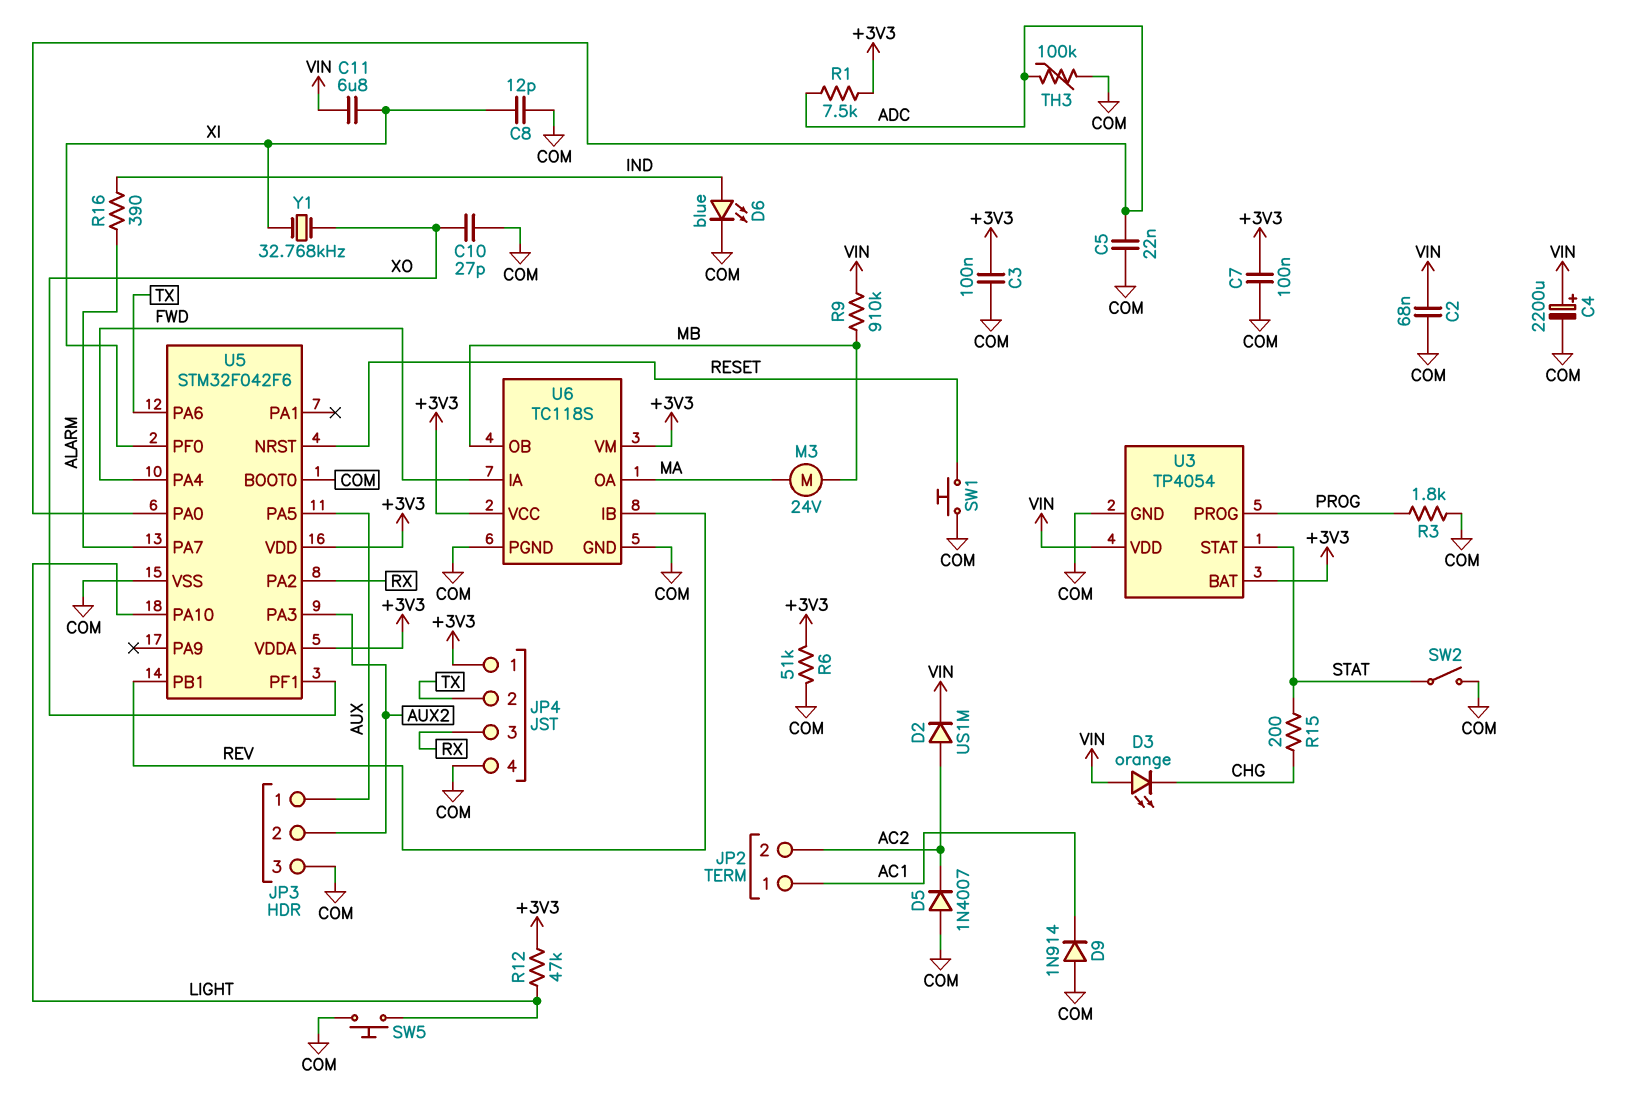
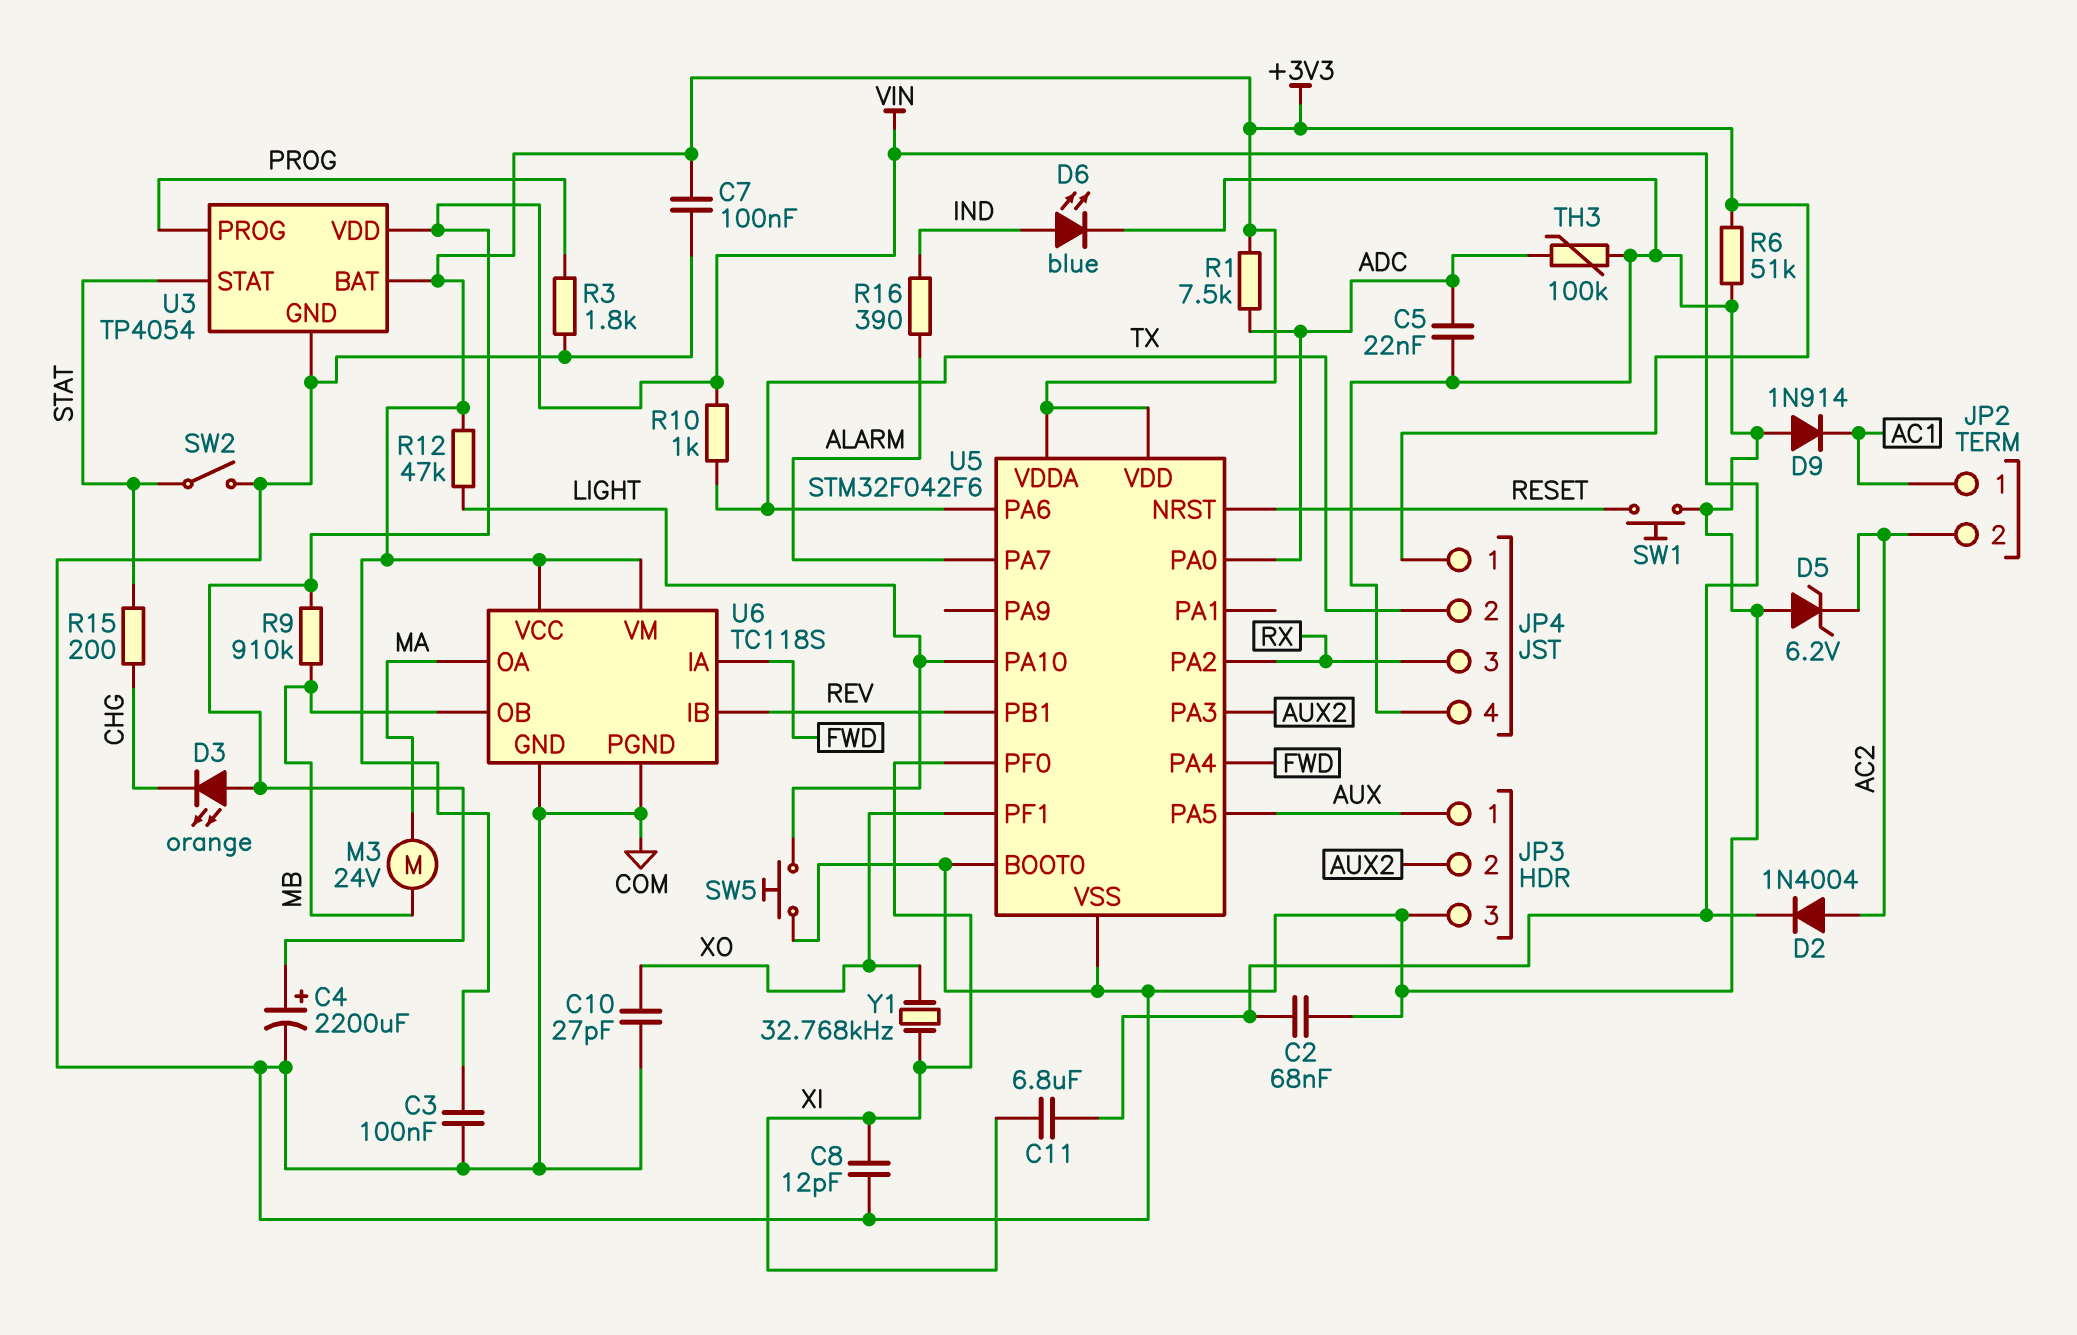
D2: diode US1M (A AC2, K VIN) -> diode 1N4004 (A AC2, K VIN)
D5: diode 1N4007 (A COM, K AC2) -> zener 6.2V (A COM, K AC2)
R10: none -> 1k (TX, VIN)

